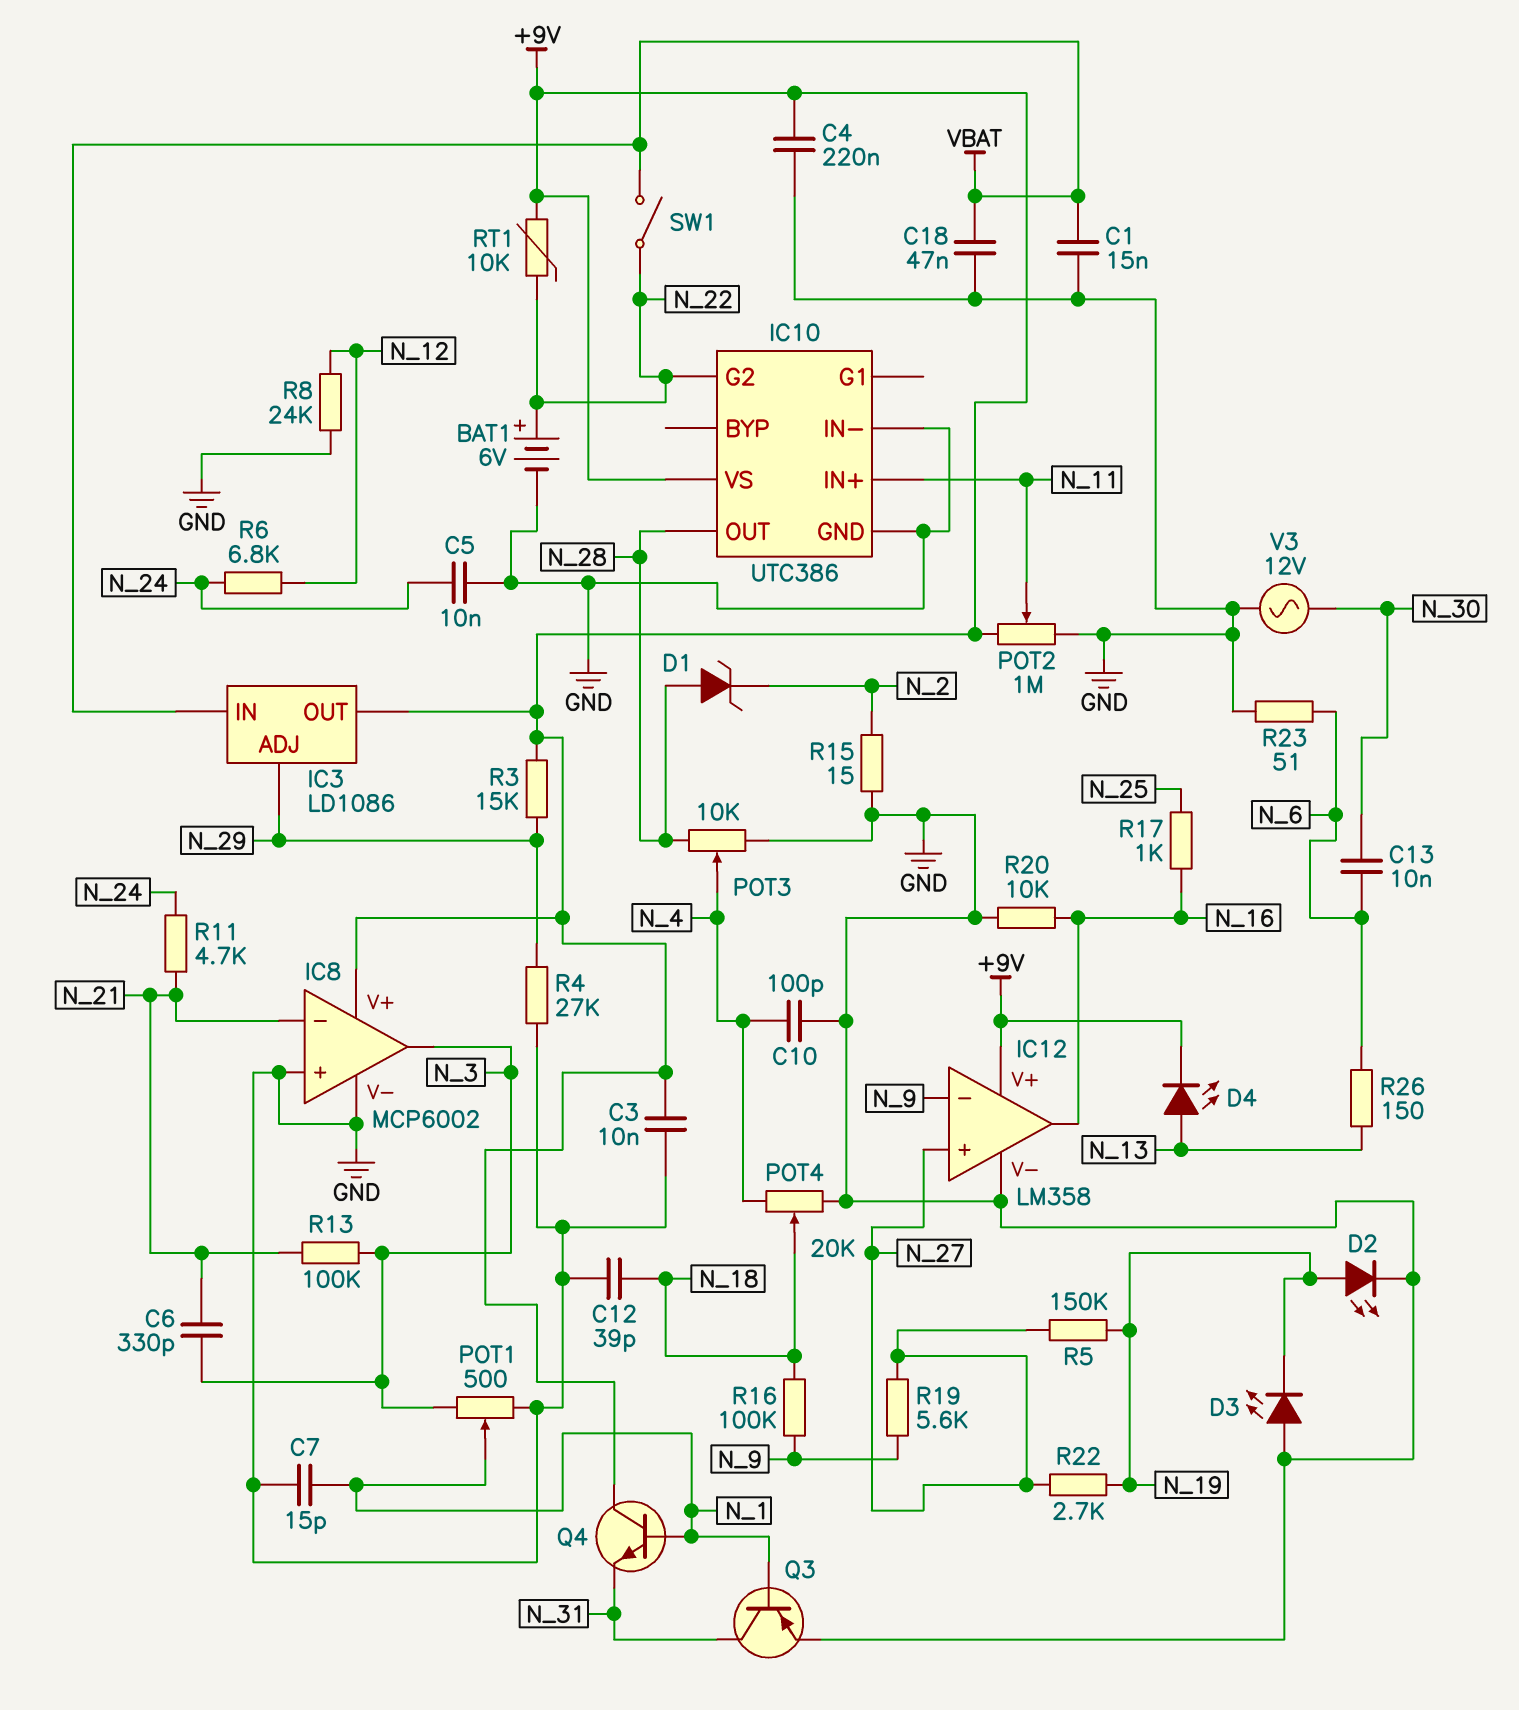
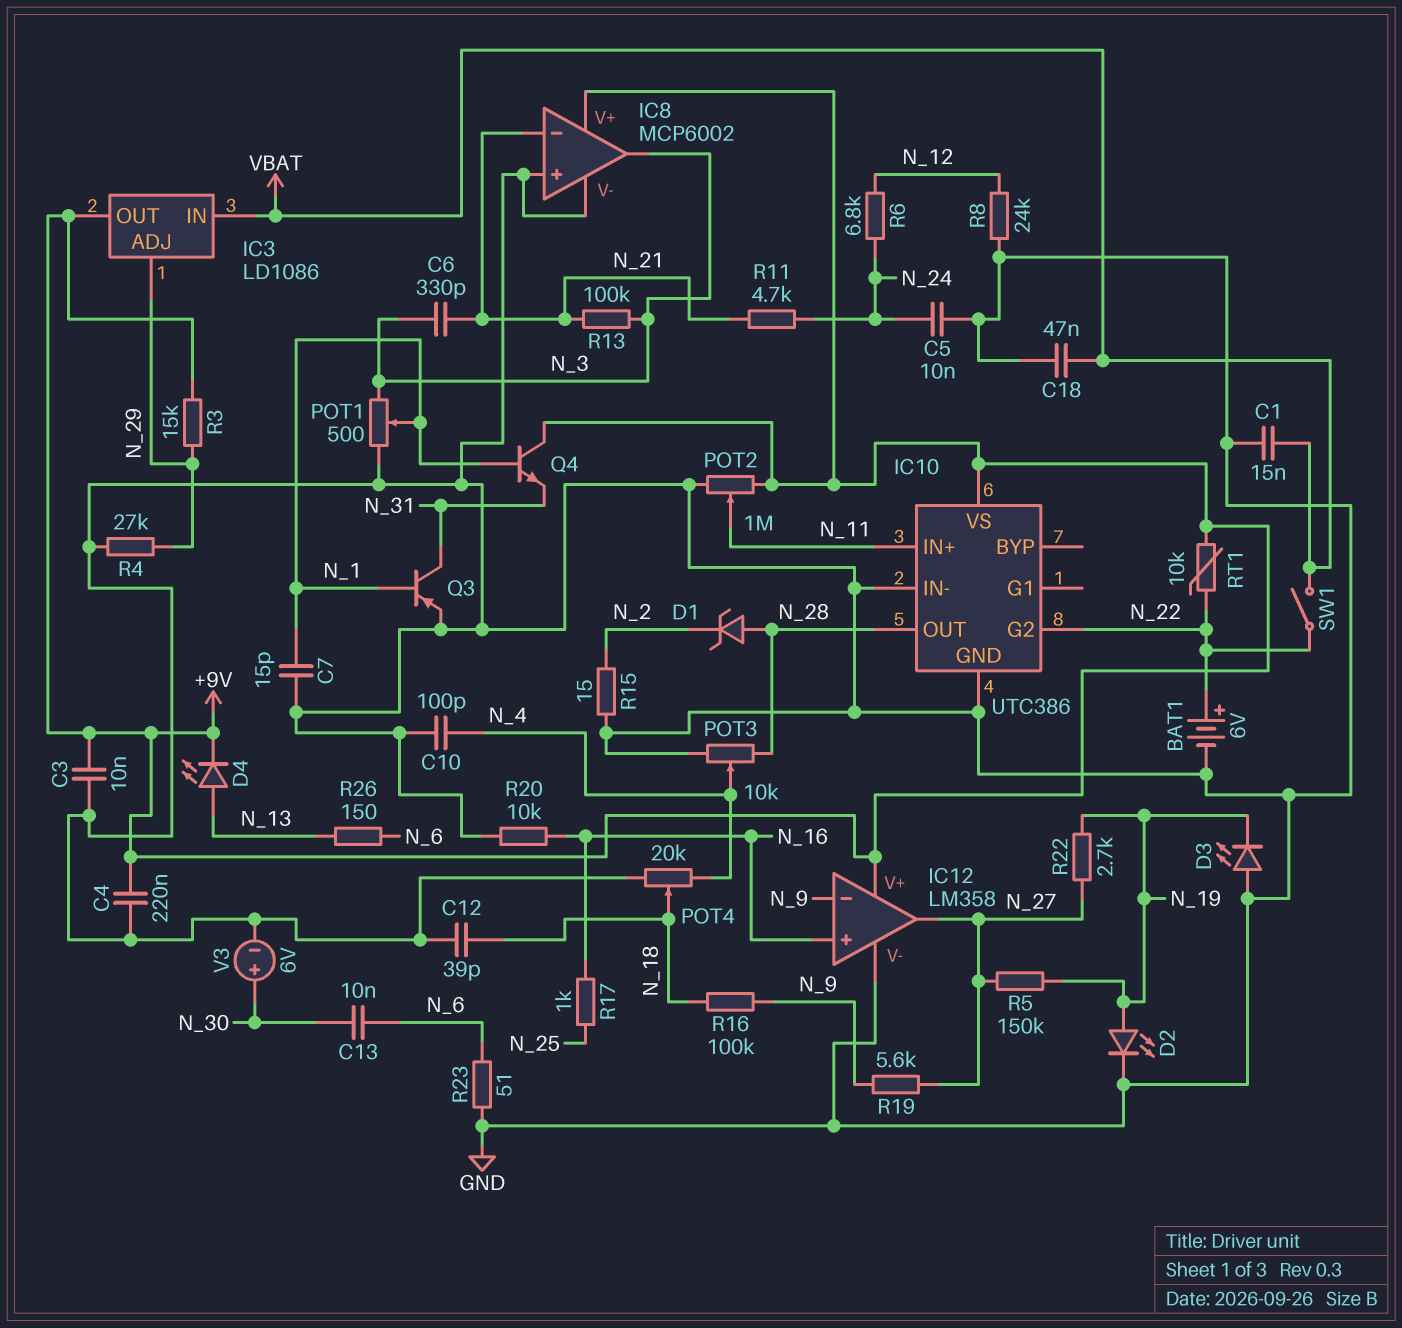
IC12 pin in+: N_27 -> N_16
IC12 pin out: N_16 -> N_27
V3: AC 12V (GND, N_30) -> 6V (plus N_30, minus GND)

